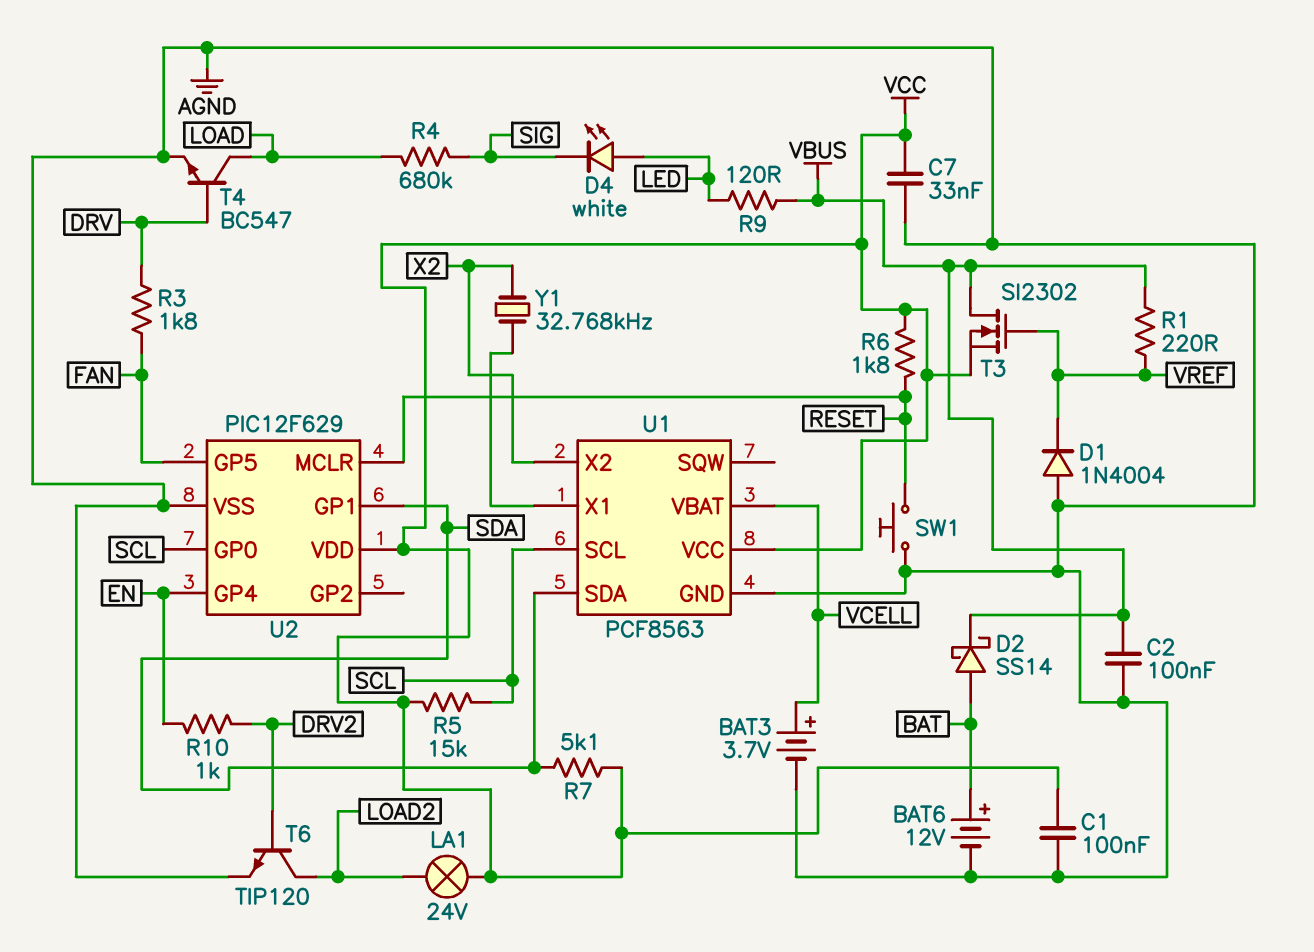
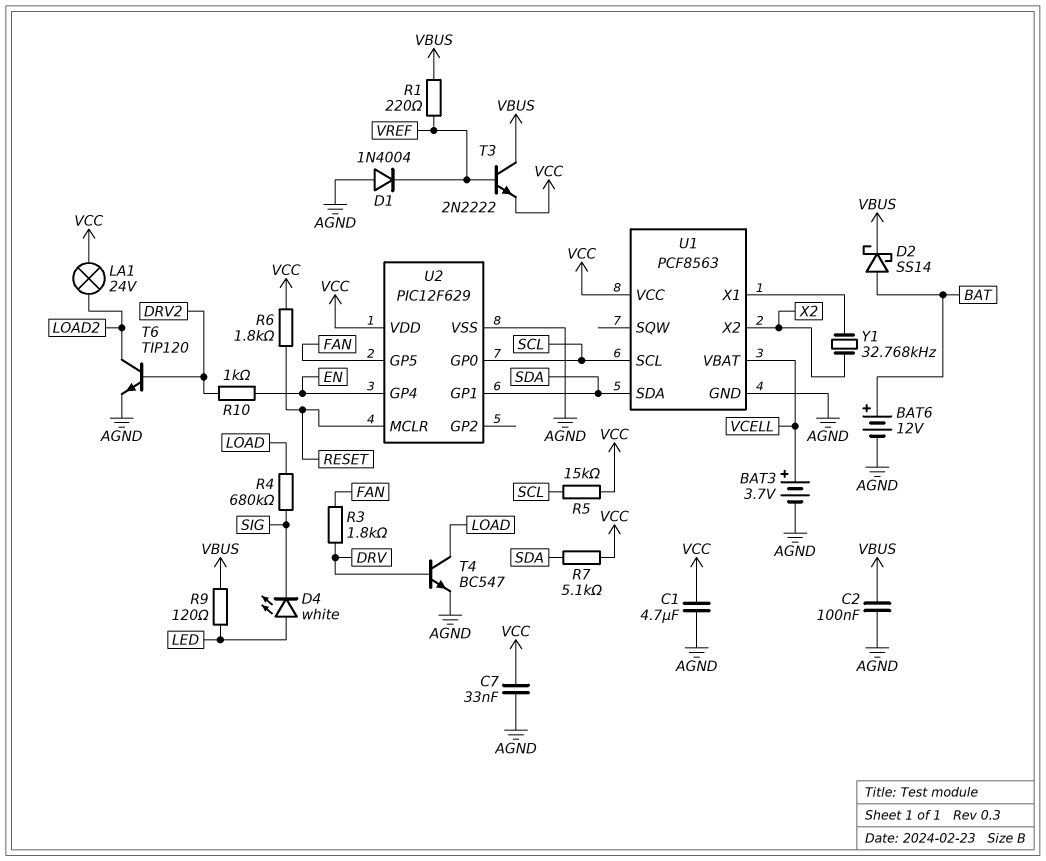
C1: 100nF (AGND, VCC) -> 4.7uF (AGND, VCC)
SW1: button (AGND, RESET) -> none
T3: NMOS SI2302 (G VREF, D VBUS, S VCC) -> NPN 2N2222 (B VREF, C VBUS, E VCC)

